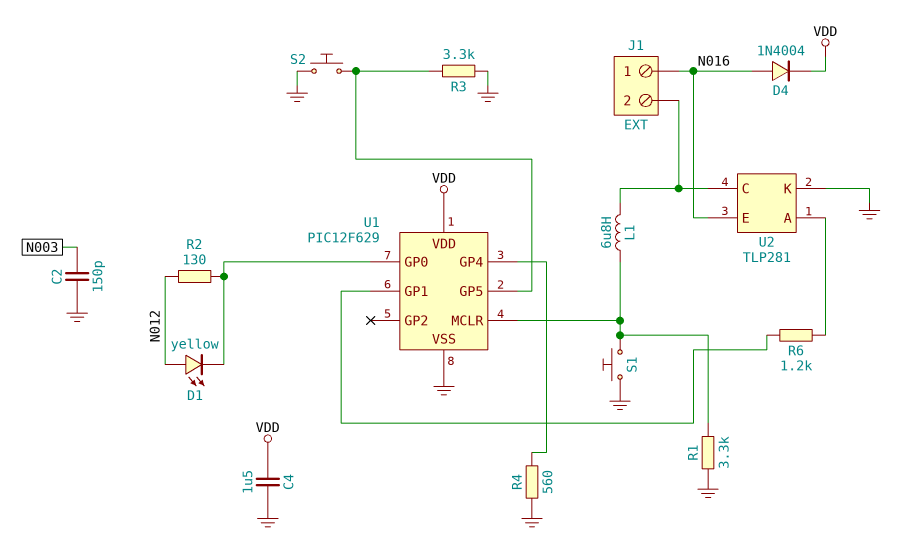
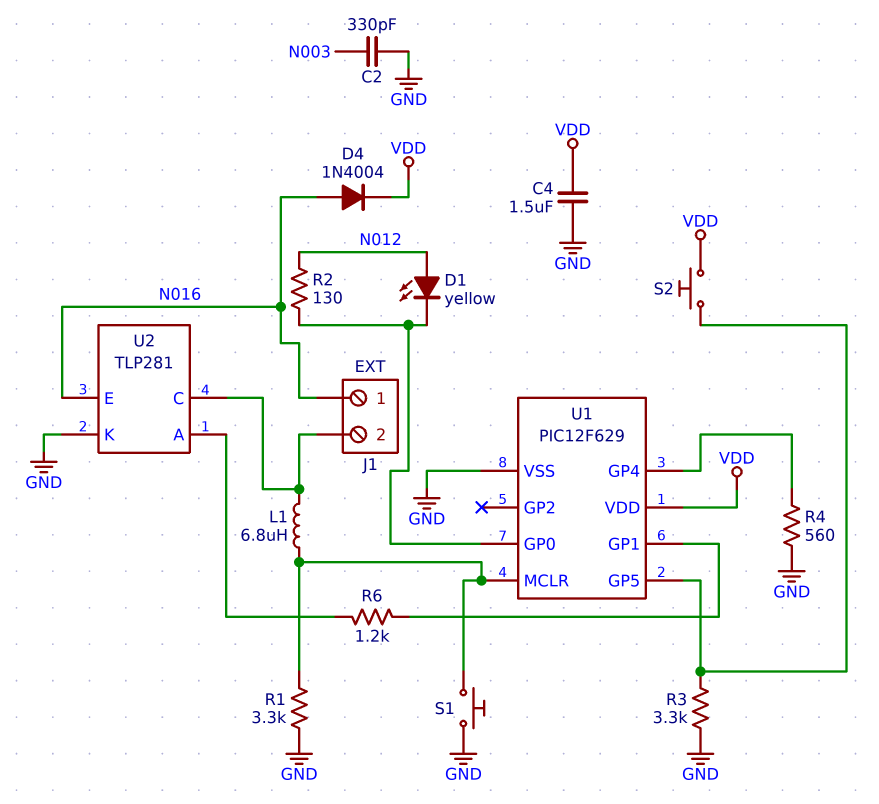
C2: 150pF (GND, N003) -> 330pF (GND, N003)
S2: button (GND, U1/GP5) -> button (U1/GP5, VDD)

